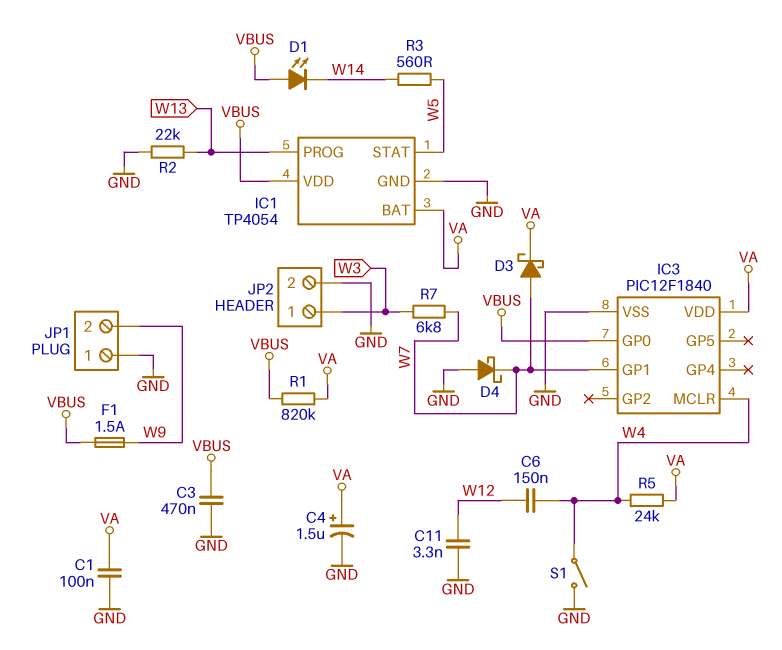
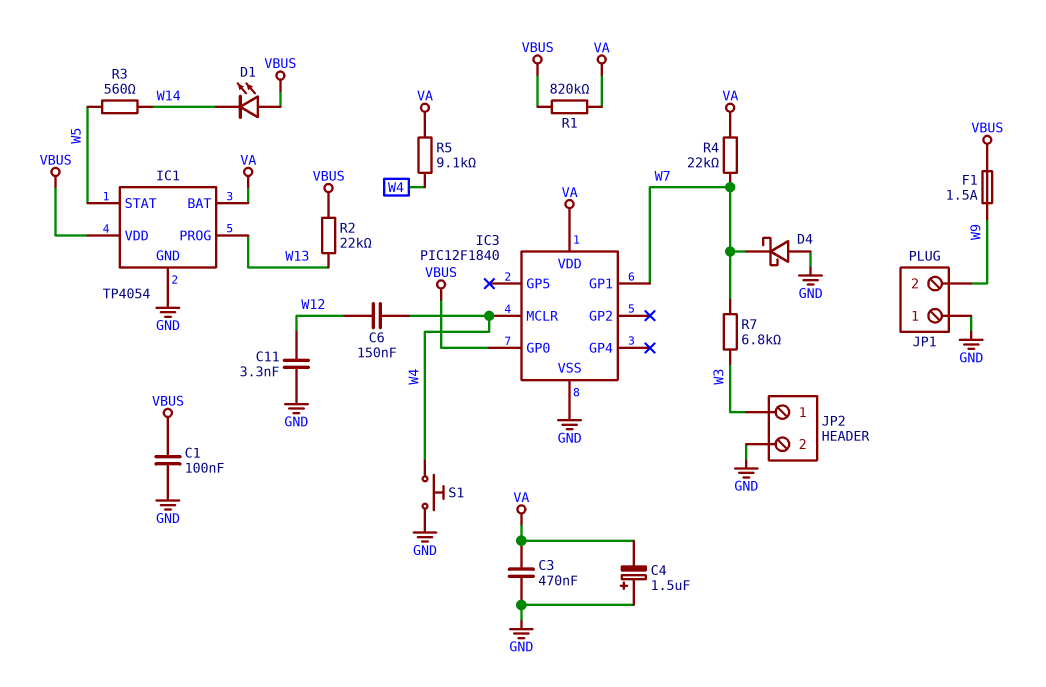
C1: 100nF (GND, VA) -> 100nF (GND, VBUS)
C3: 470nF (GND, VBUS) -> 470nF (GND, VA)
C4: 1.5uF (plus VA, minus GND) -> 1.5uF (plus GND, minus VA)
D3: schottky (A W7, K VA) -> none
R2: 22k (GND, W13) -> 22k (VBUS, W13)
R4: none -> 22k (VA, W7)
R5: 24k (VA, W4) -> 9.1k (VA, W4)
S1: switch (GND, W4) -> button (GND, W4)

